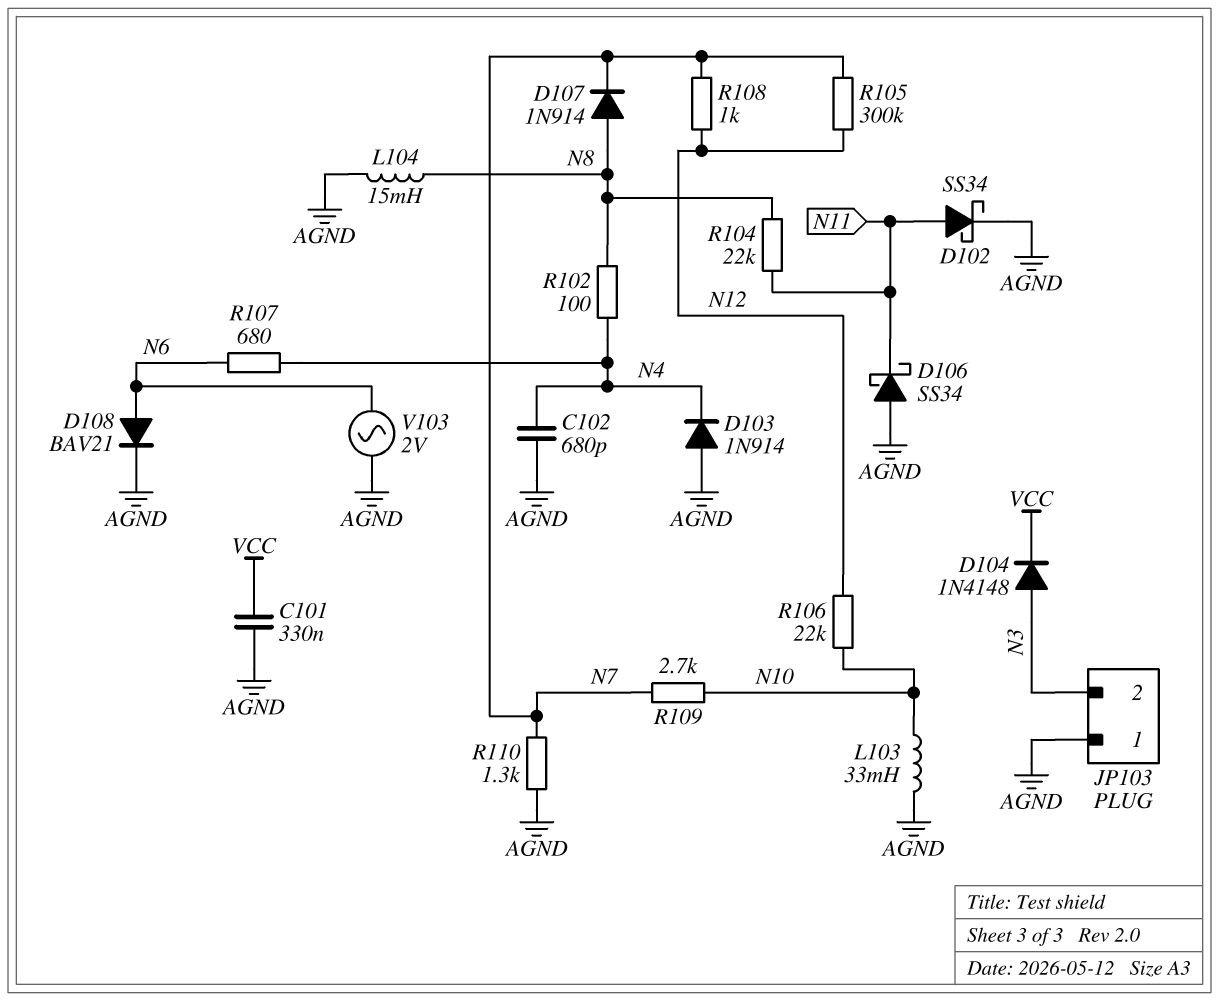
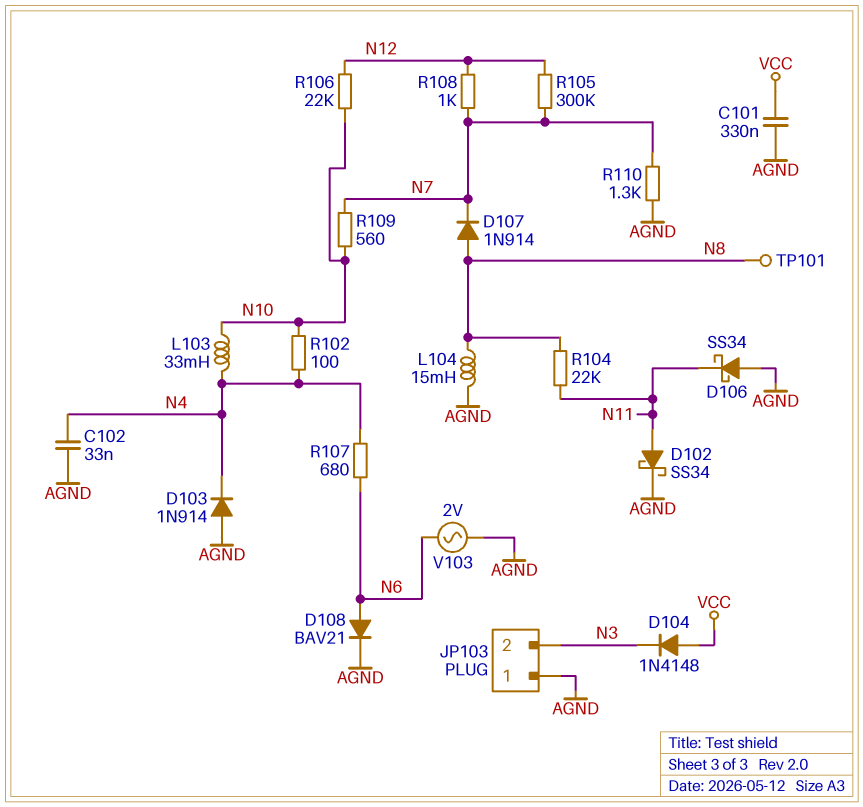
C102: 680pF (AGND, N4) -> 33nF (AGND, N4)
D104: diode 1N4148 (A N3, K VCC) -> diode 1N4148 (A VCC, K N3)
L103: 33mH (AGND, N10) -> 33mH (N4, N10)
R102: 100 (N4, N8) -> 100 (N4, N10)
R109: 2.7k (N7, N10) -> 560 (N7, N10)
TP101: none -> test point (N8)

